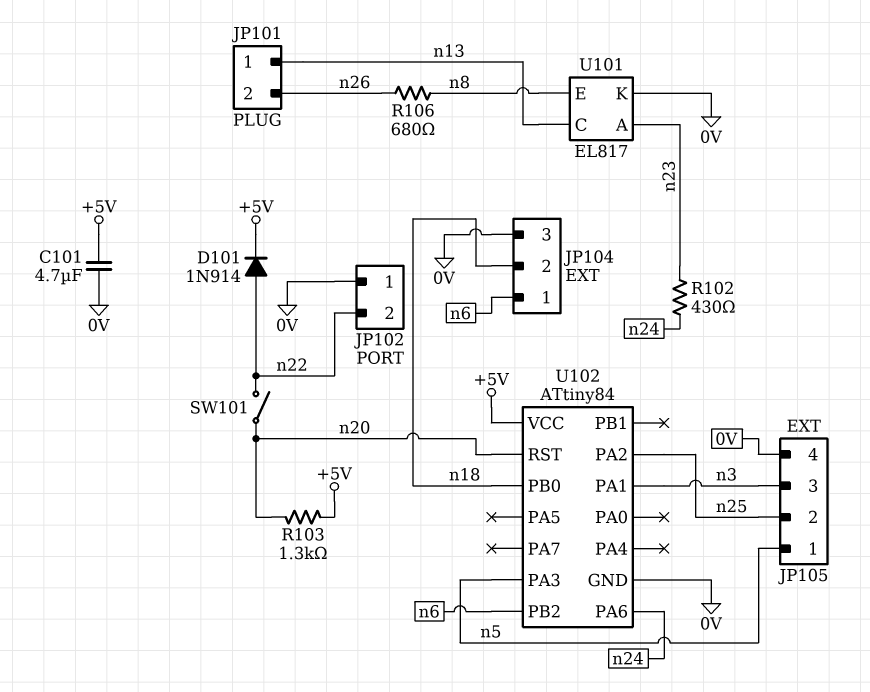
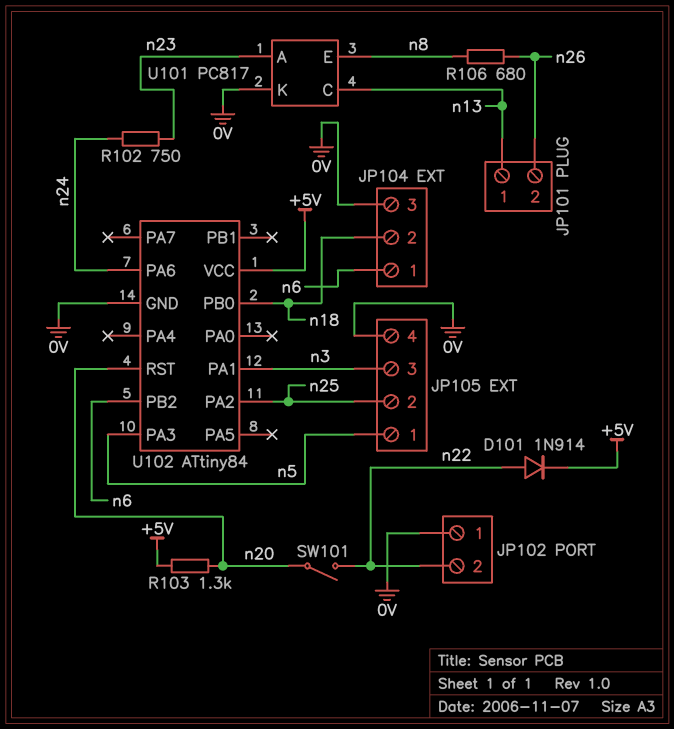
C101: 4.7uF (+5V, 0V) -> none
R102: 430 (n23, n24) -> 750 (n23, n24)
U101: EL817 -> PC817

